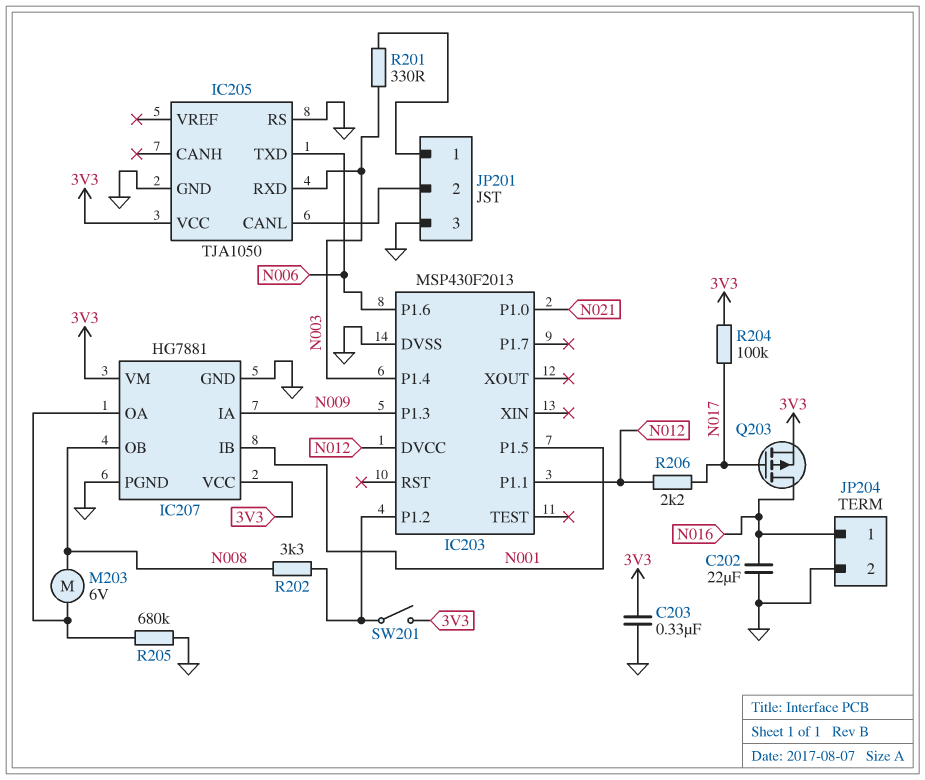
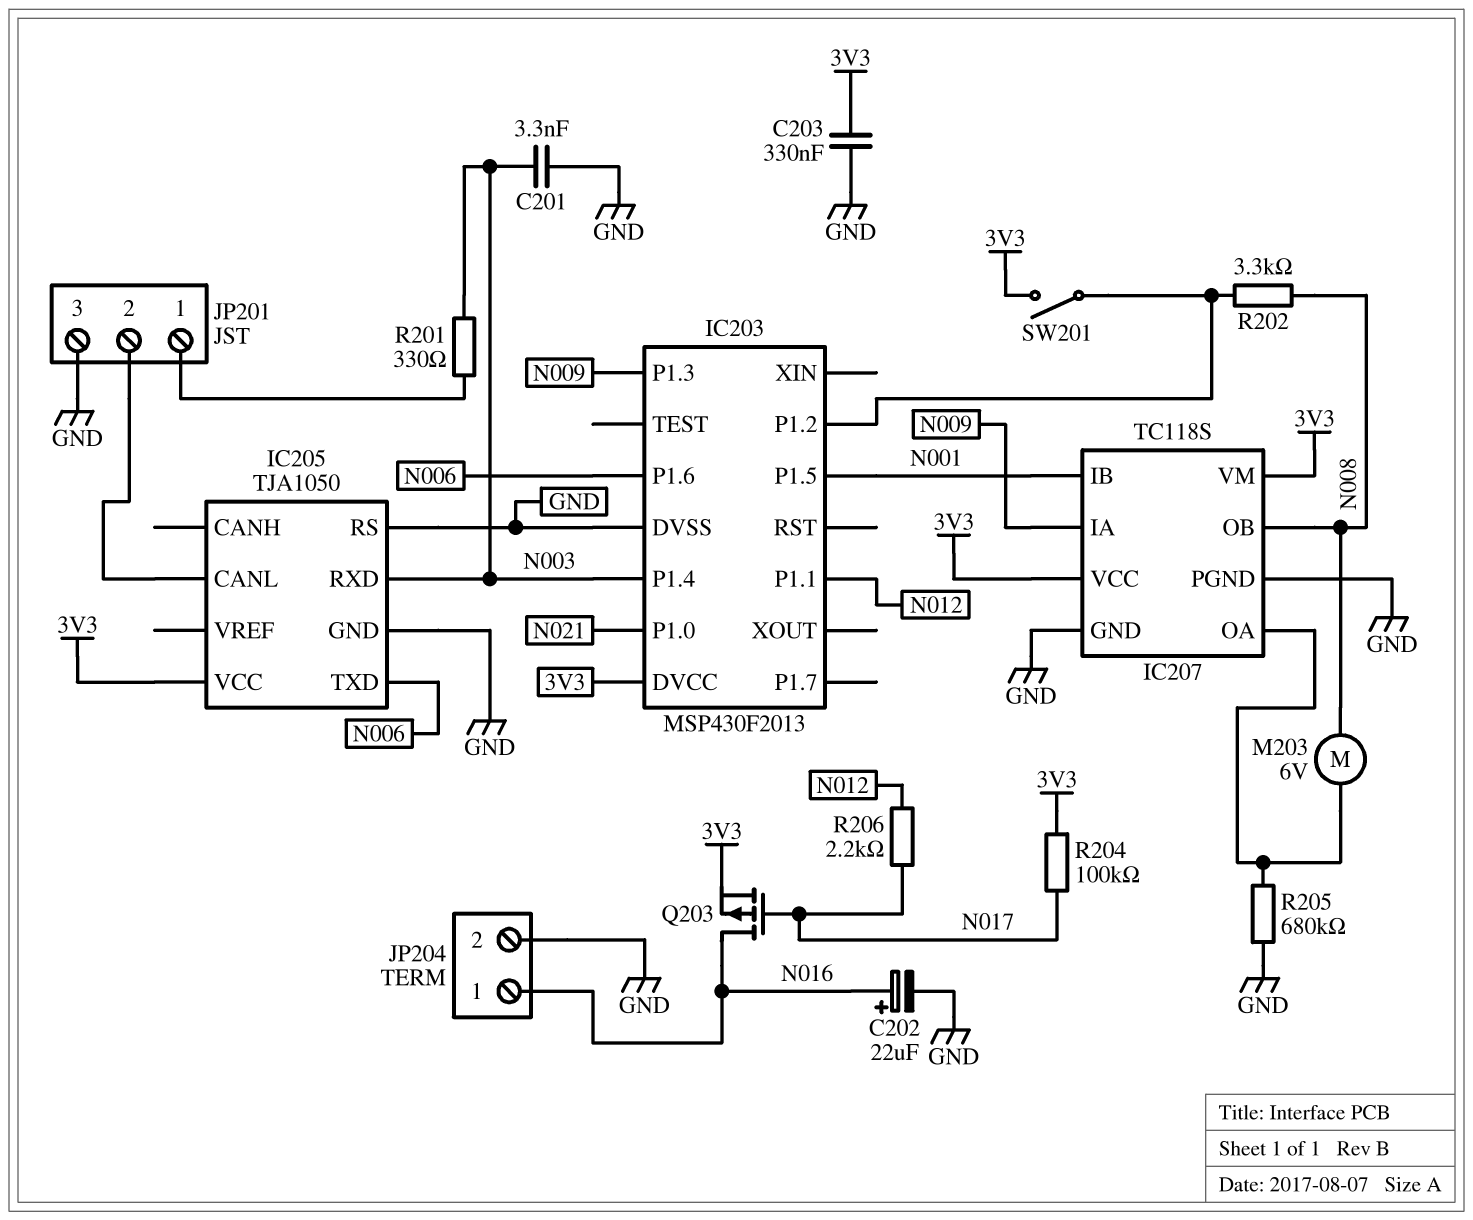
C201: none -> 3.3nF (GND, N003)
C202: 22uF (GND, N016) -> 22uF (plus N016, minus GND)
IC203 pin DVCC: N012 -> 3V3
IC207: HG7881 -> TC118S

